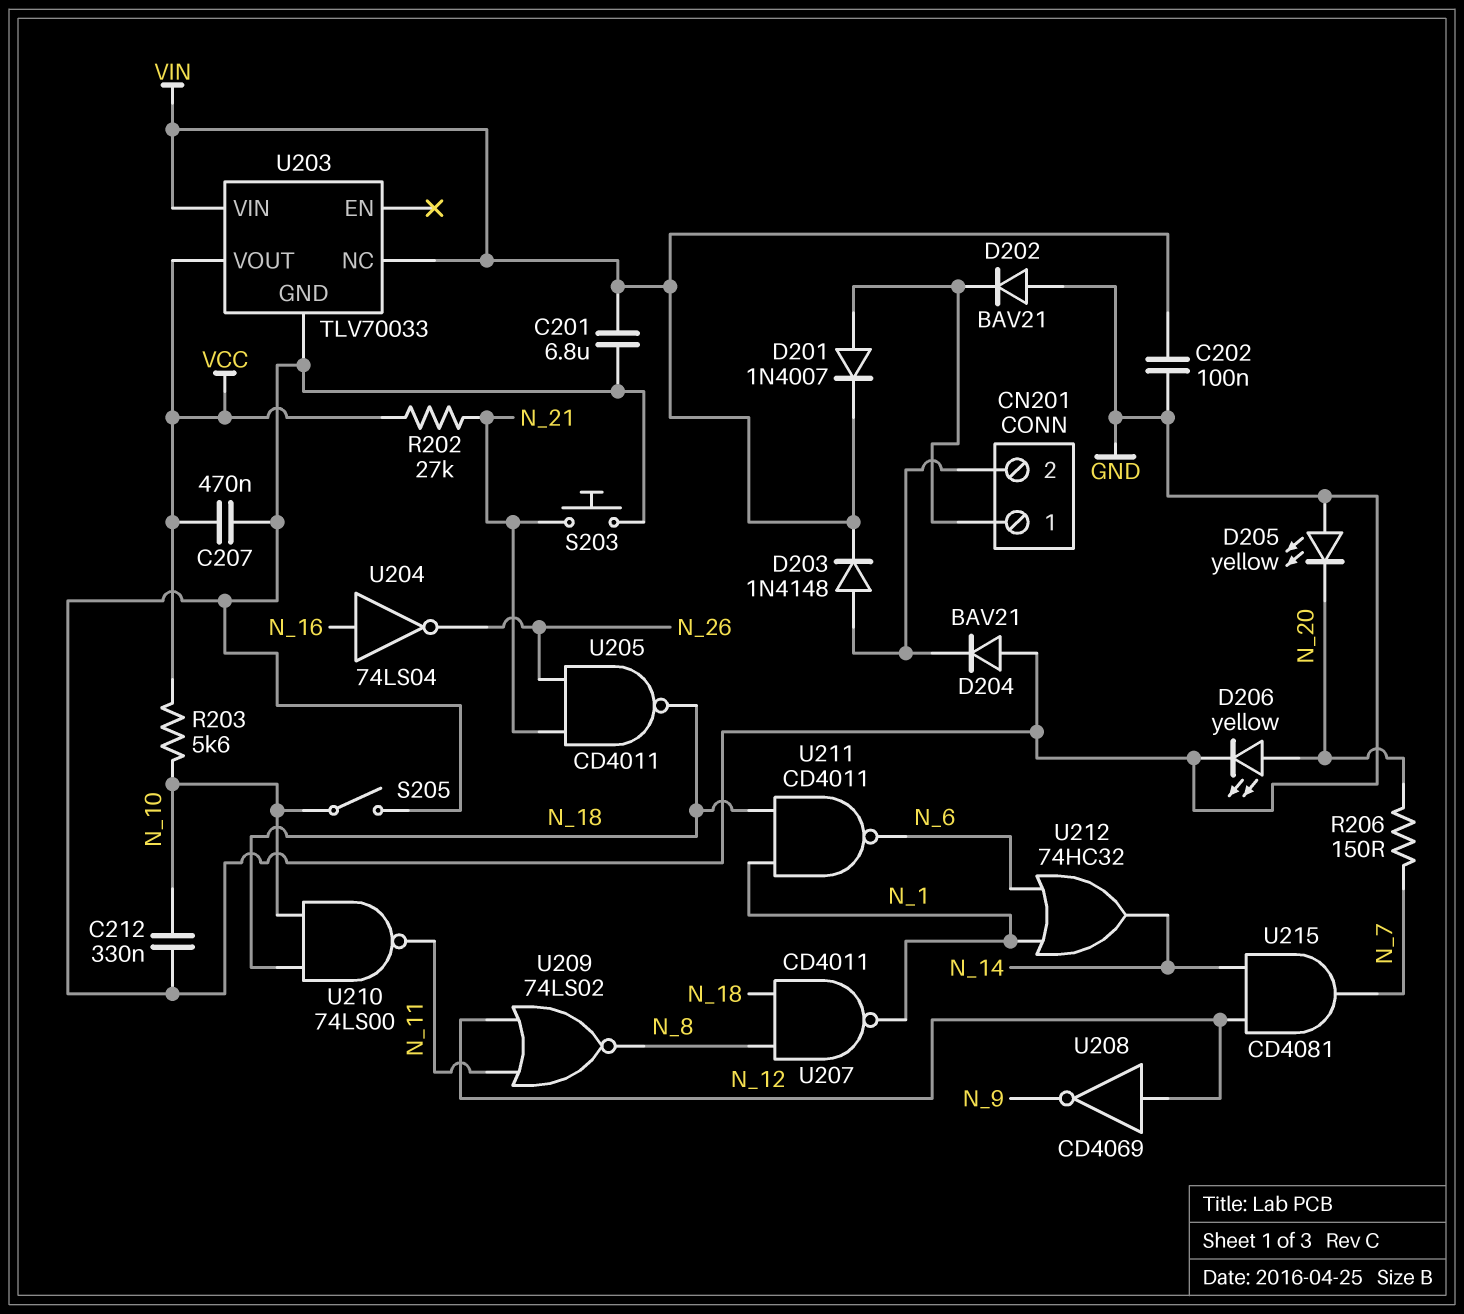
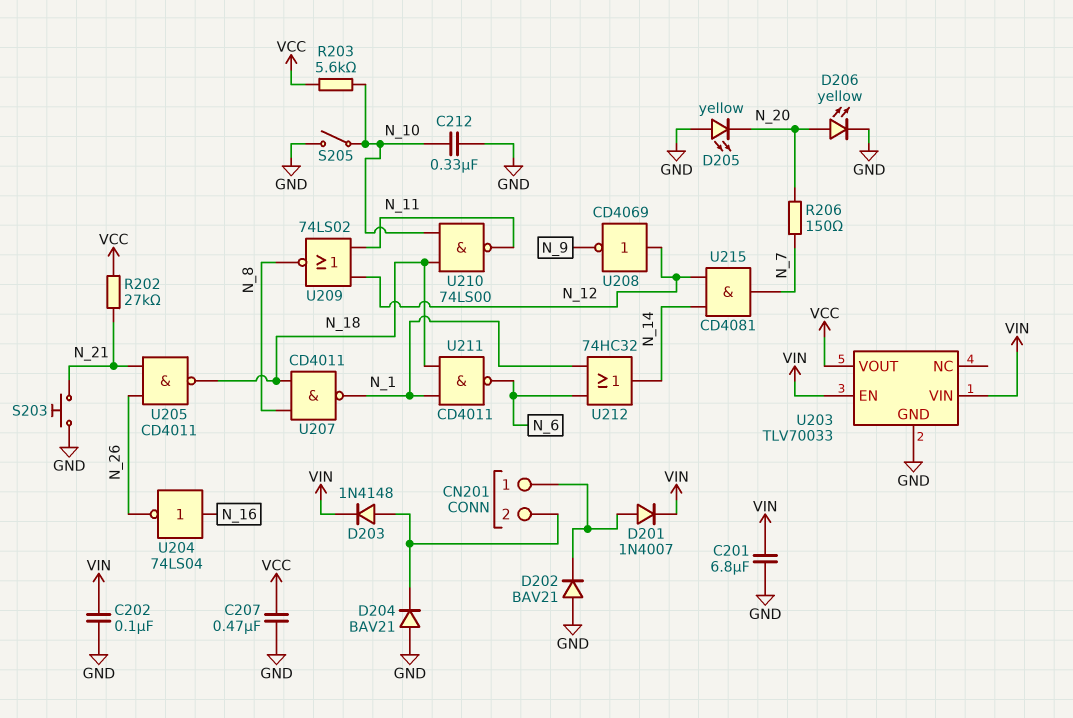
U203 pin EN: none -> VIN
U203 pin NC: VIN -> none

